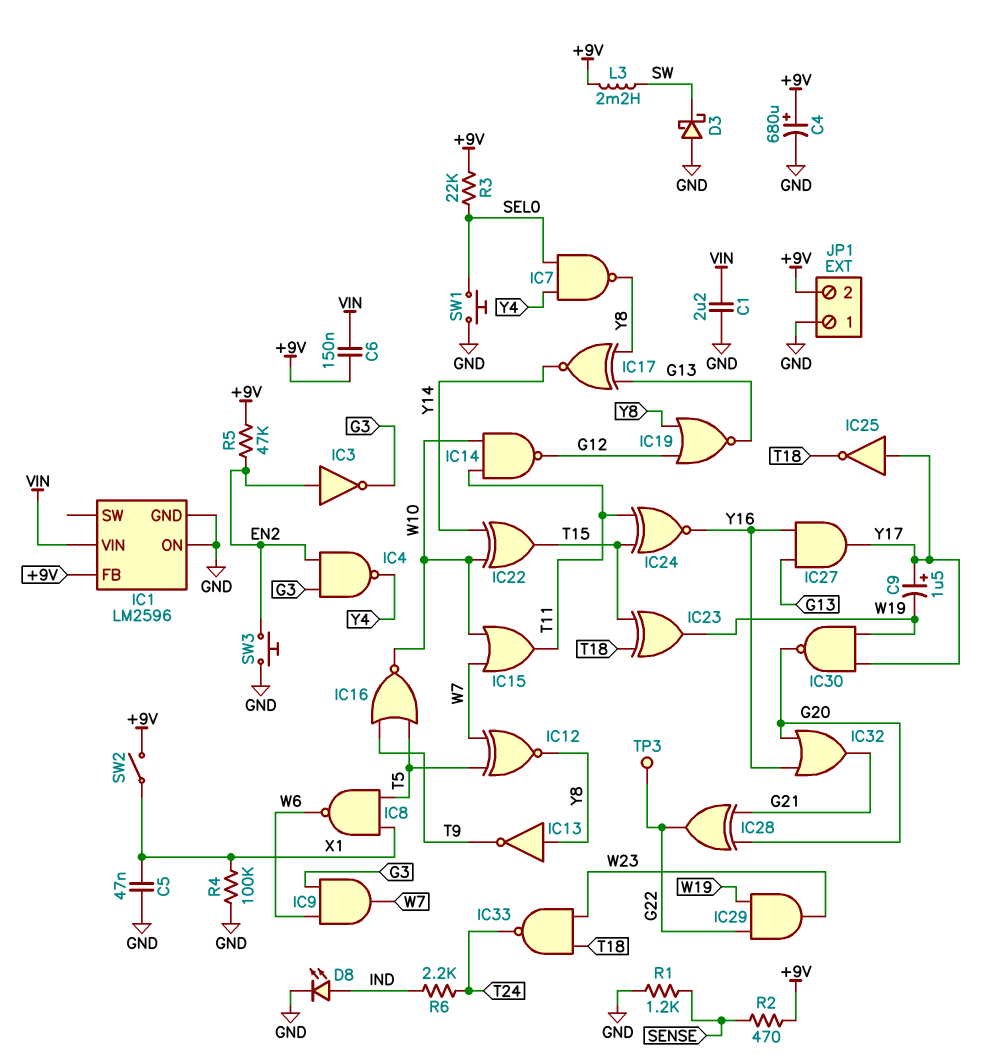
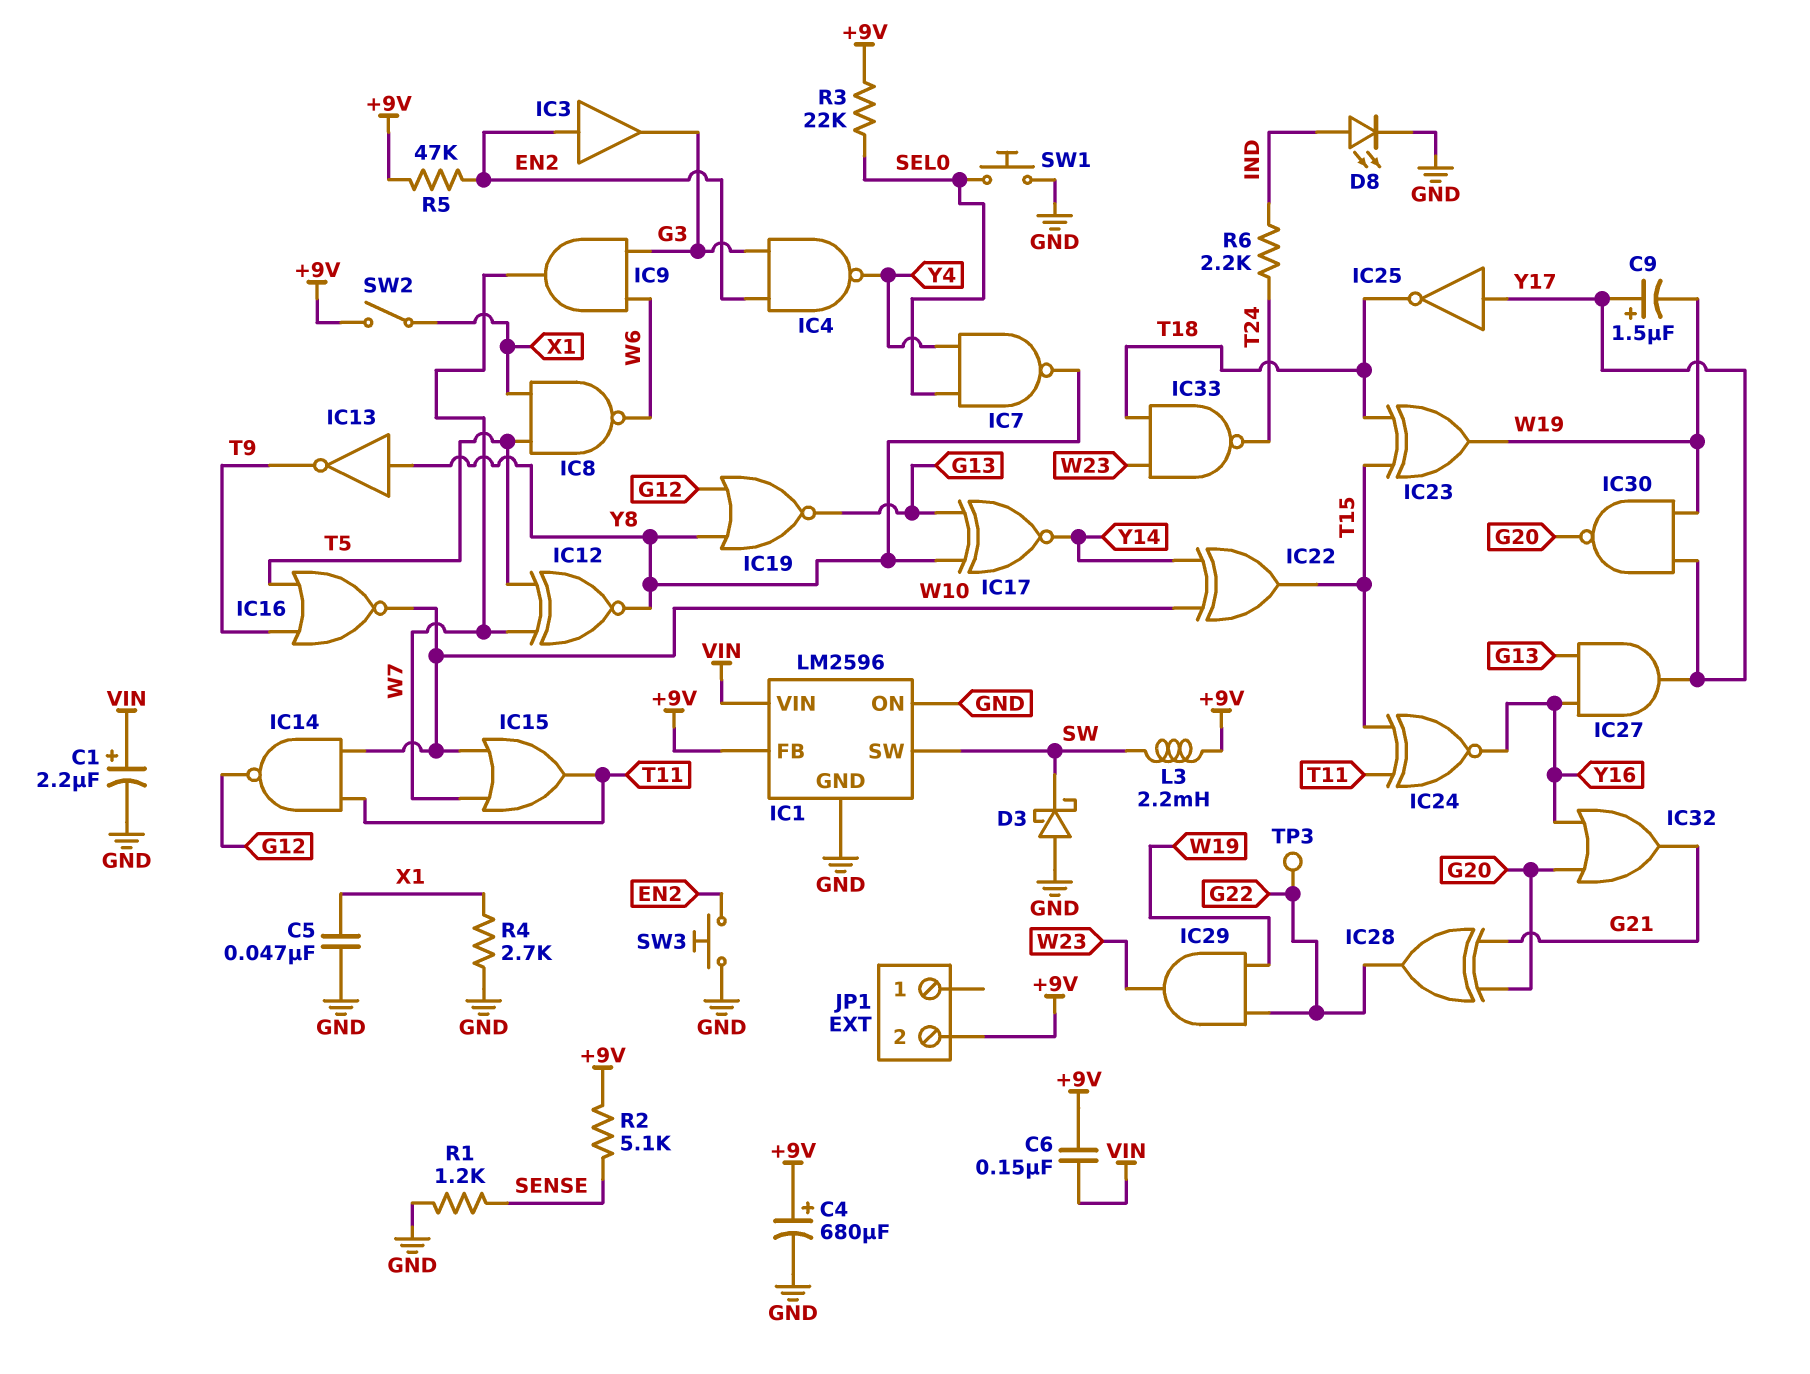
C1: 2.2uF (GND, VIN) -> 2.2uF (plus VIN, minus GND)
IC1 pin SW: none -> SW
IC3: NOT (in EN2, out G3) -> buffer (in EN2, out G3)
JP1 pin 1: GND -> none
R2: 470 (+9V, SENSE) -> 5.1k (+9V, SENSE)
R4: 100k (GND, X1) -> 2.7k (GND, X1)

